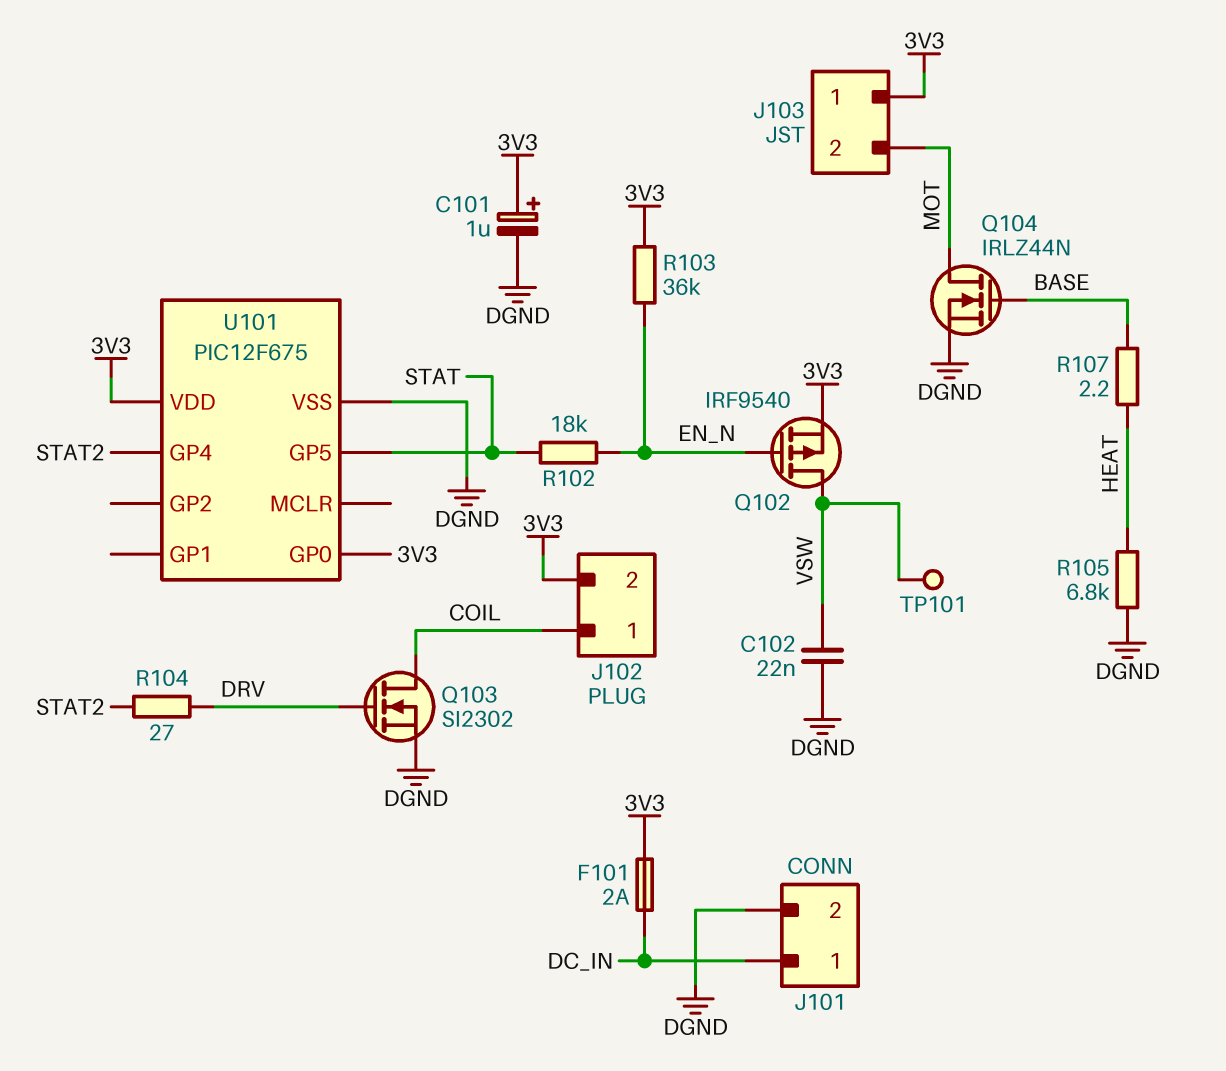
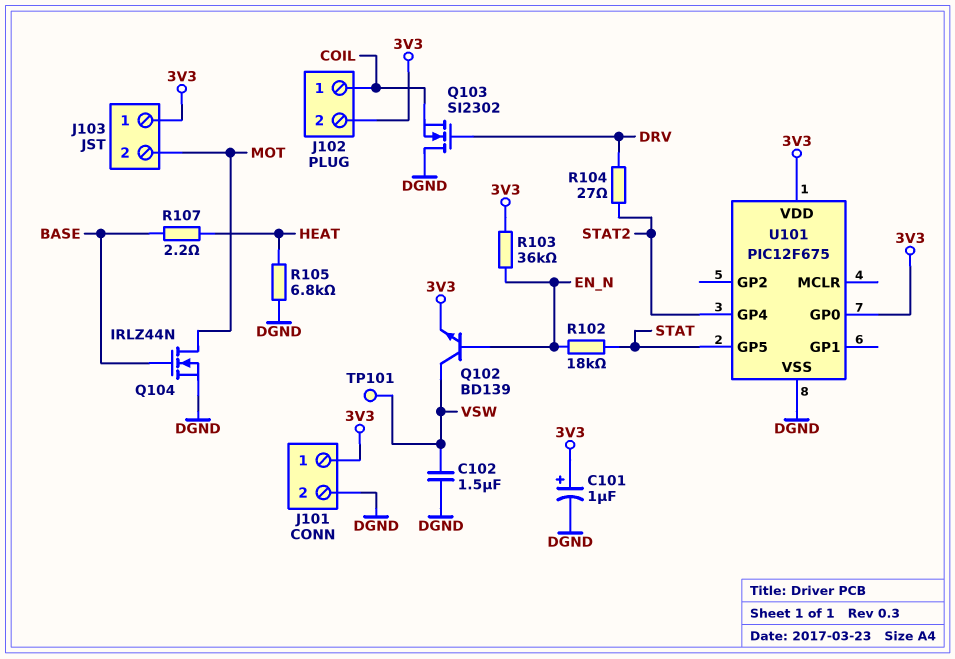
C102: 22nF (DGND, VSW) -> 1.5uF (DGND, VSW)
F101: 2A (3V3, DC_IN) -> none
J101 pin 1: DC_IN -> 3V3
Q102: PMOS IRF9540 (G EN_N, D VSW, S 3V3) -> NPN BD139 (B EN_N, C VSW, E 3V3)
Q103: NMOS SI2302 (G DRV, D COIL, S DGND) -> NMOS SI2302 (G DRV, D DGND, S COIL)

